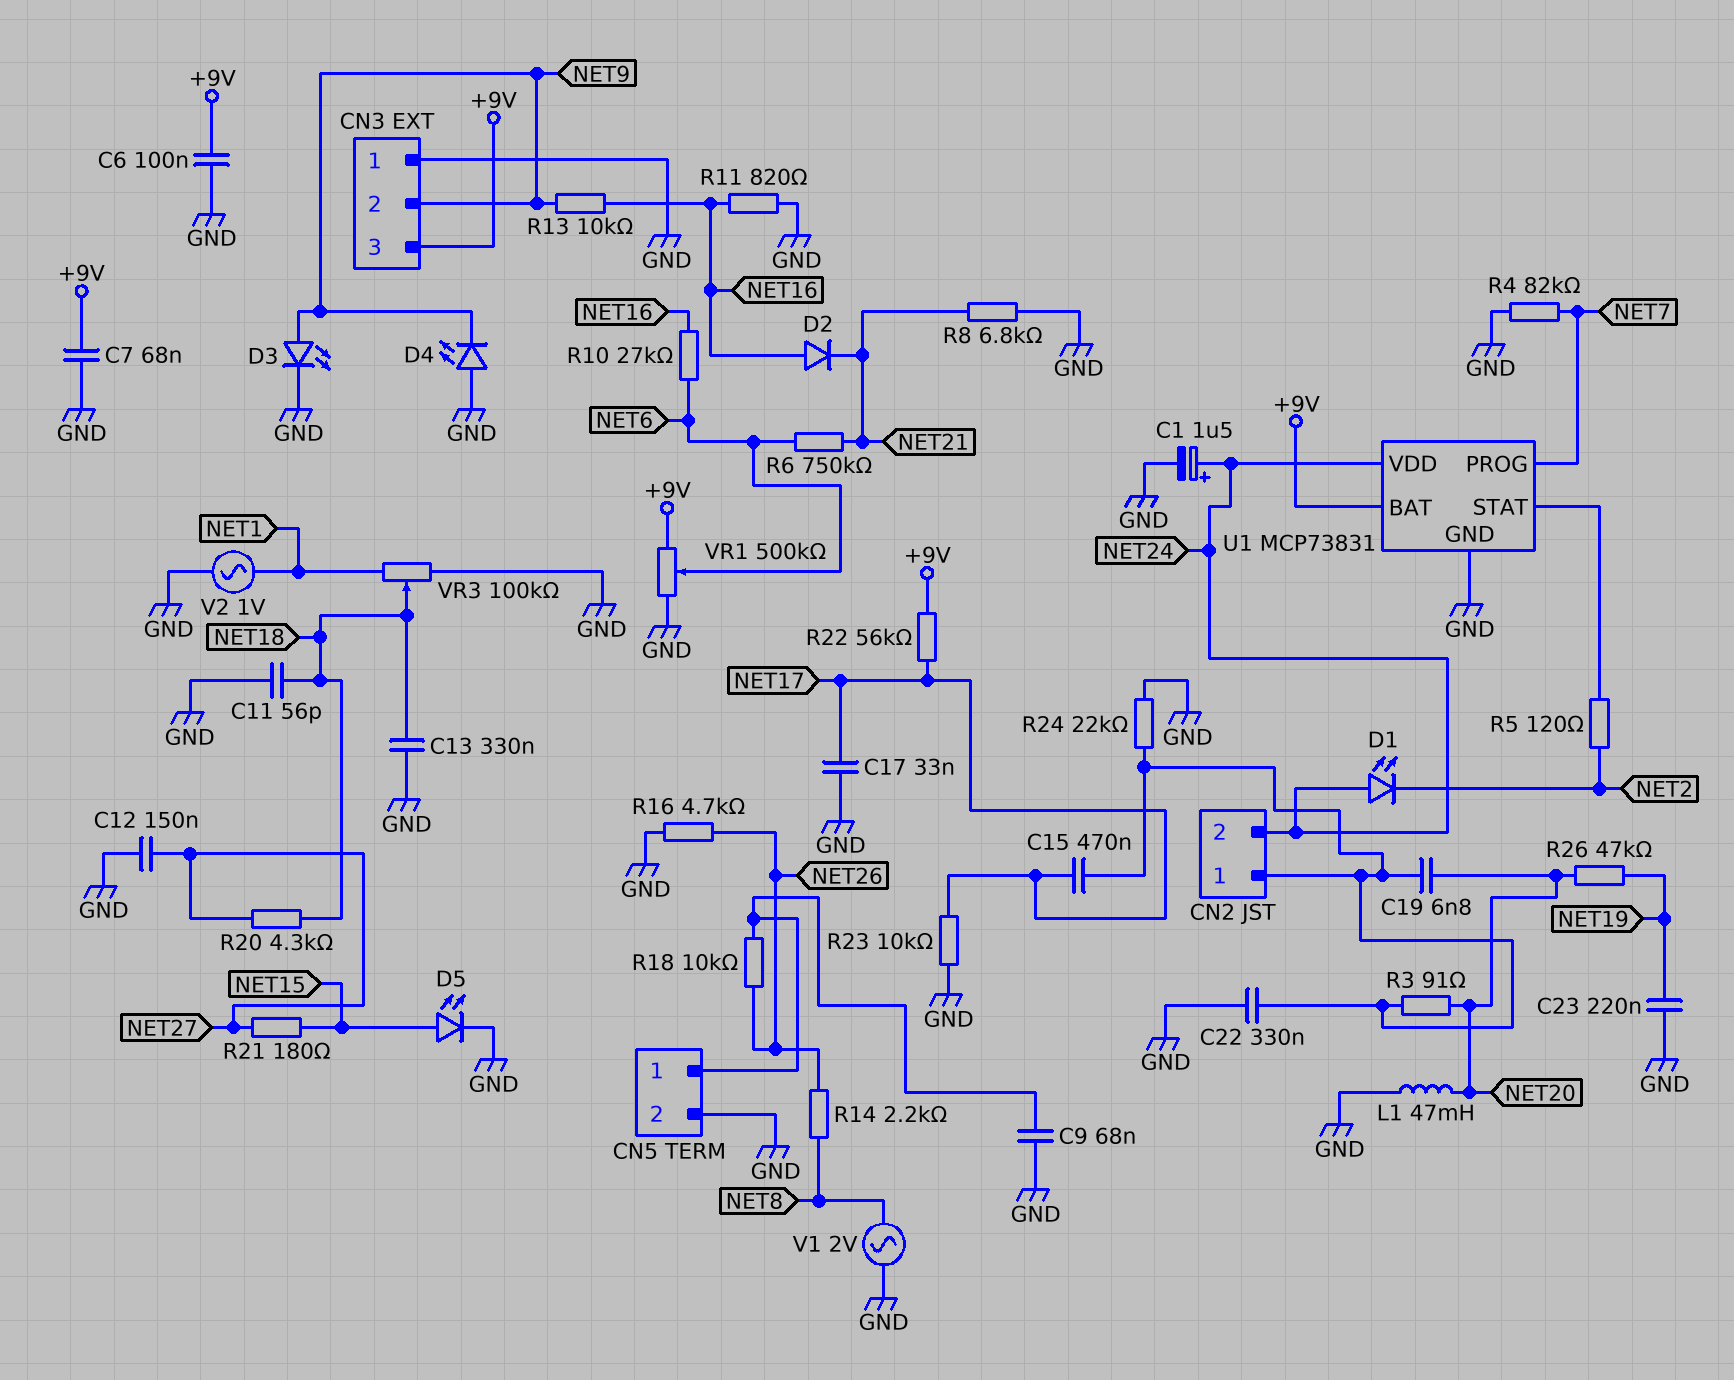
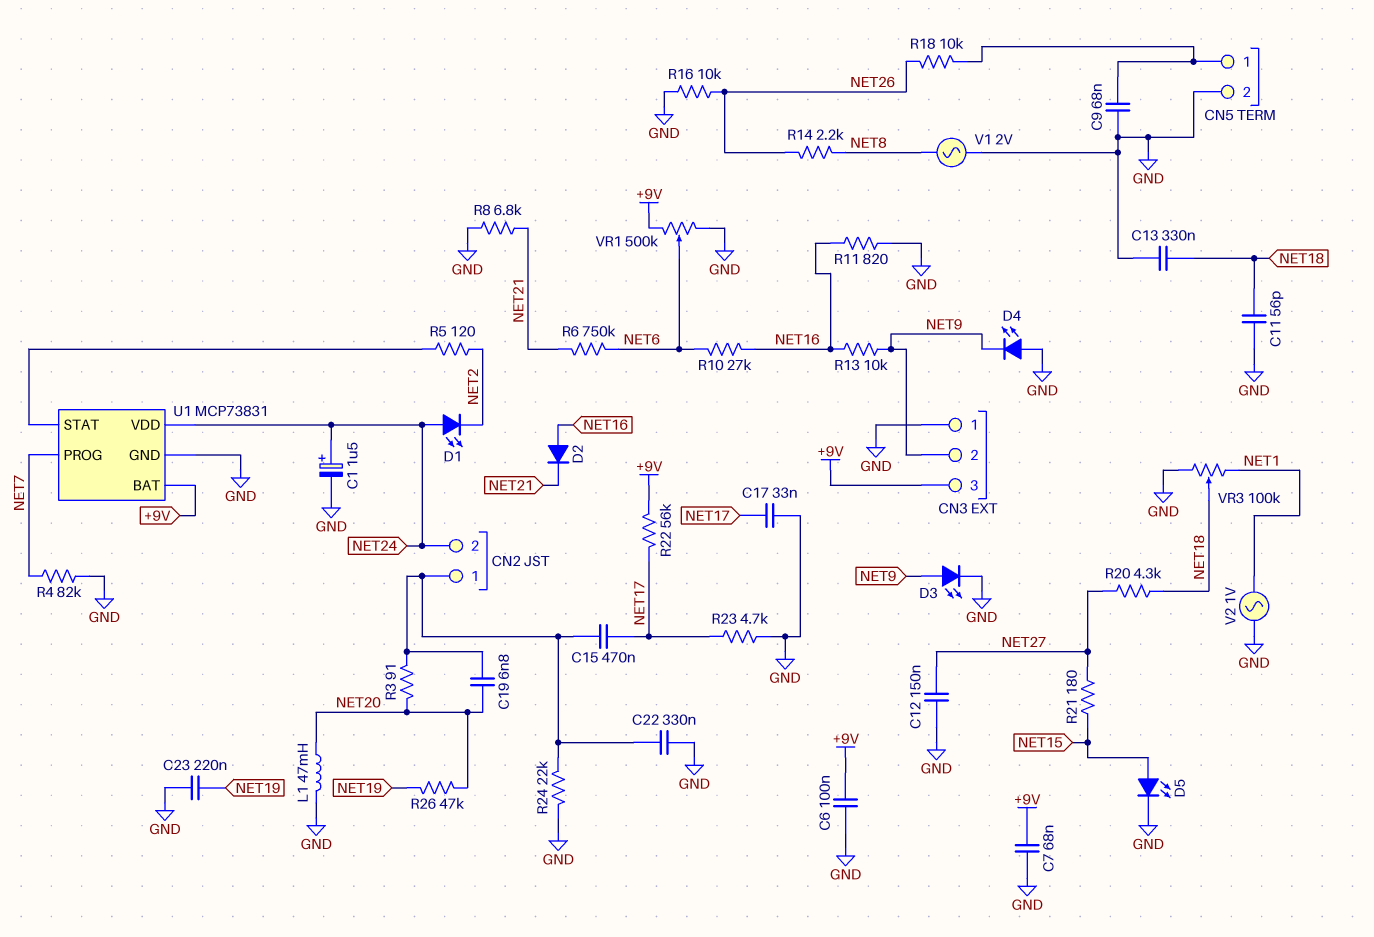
R16: 4.7k (GND, NET26) -> 10k (GND, NET26)
R23: 10k (GND, NET17) -> 4.7k (GND, NET17)

